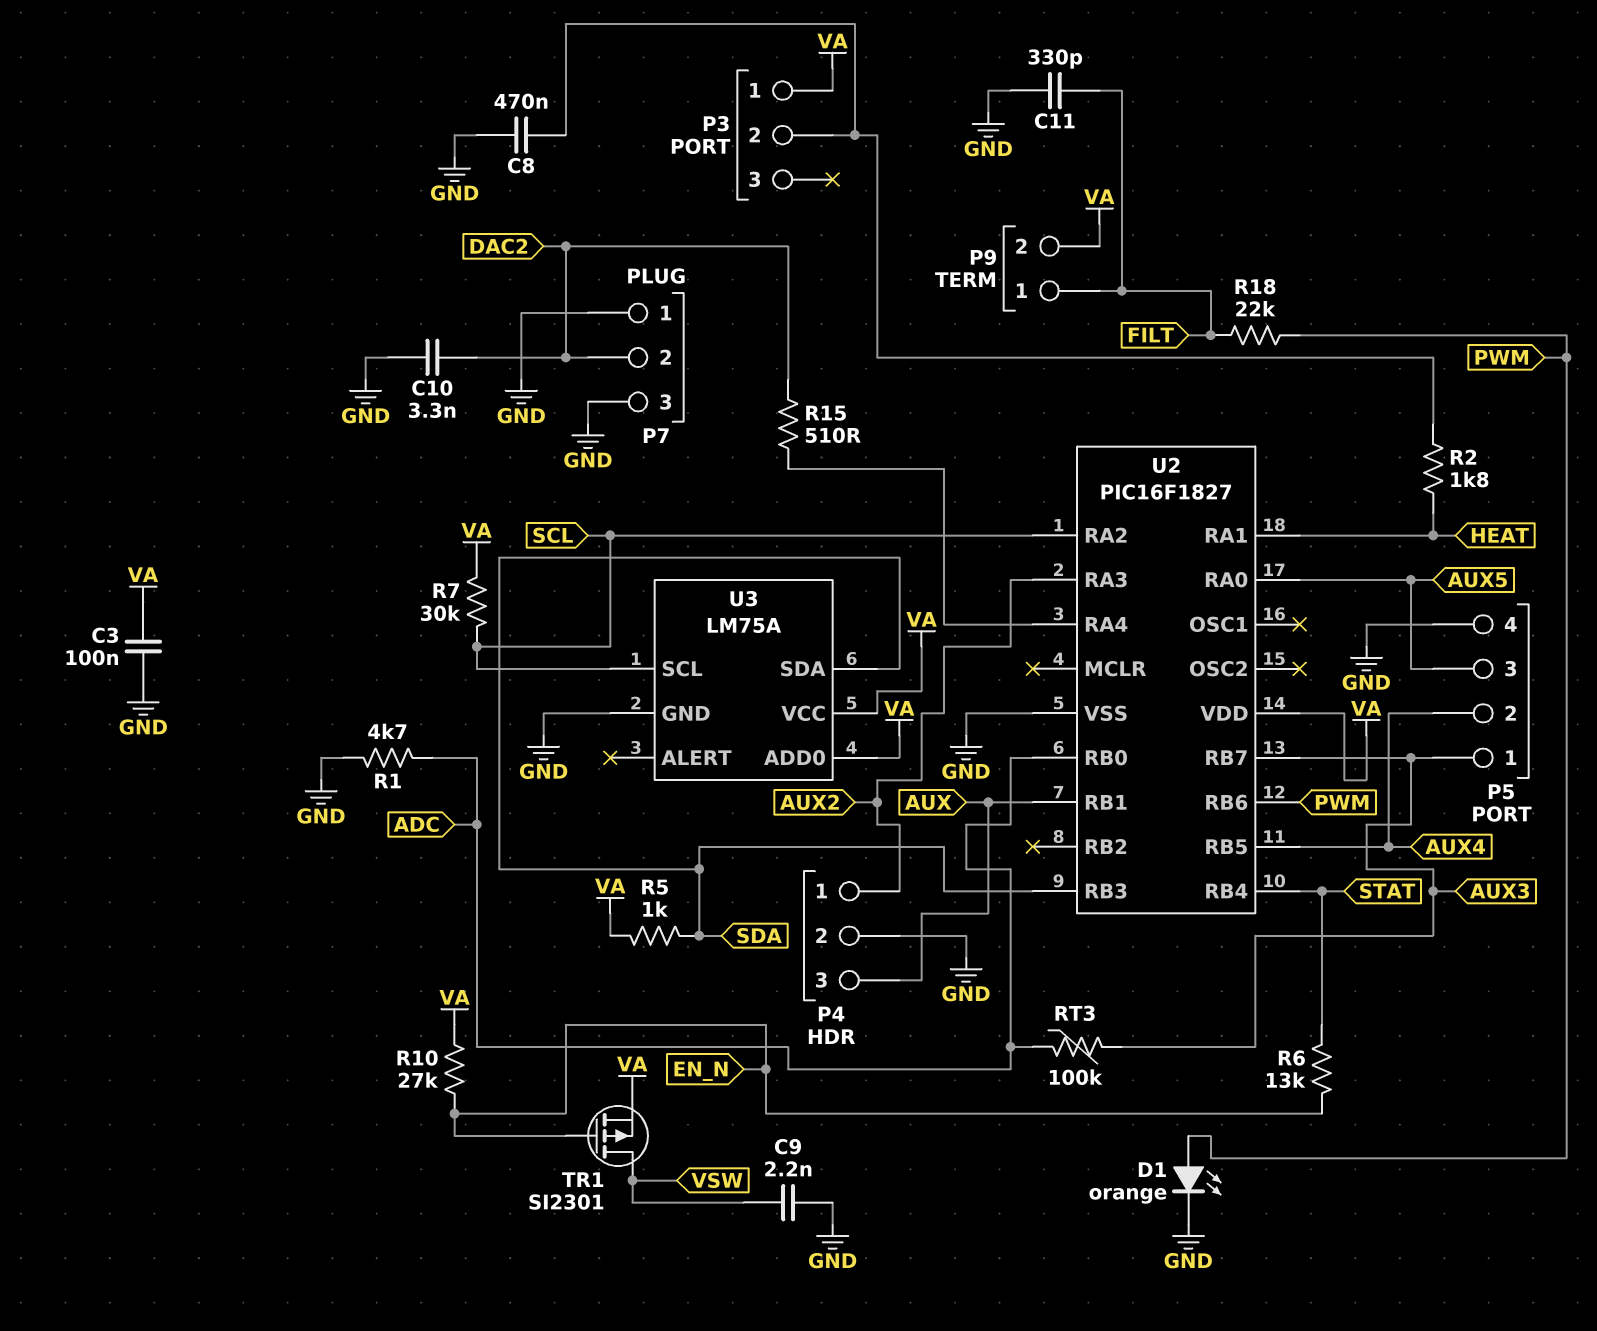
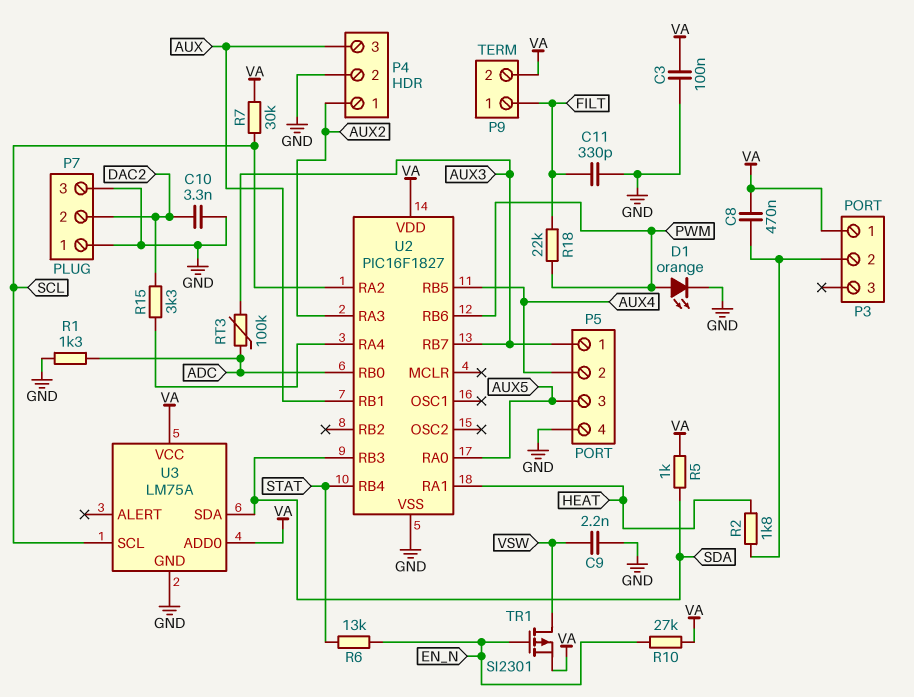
C8: 470nF (GND, P3/2) -> 470nF (P3/2, VA)
R1: 4.7k (ADC, GND) -> 1.3k (ADC, GND)
R15: 510 (DAC2, U2/RA4) -> 3.3k (DAC2, U2/RA4)

